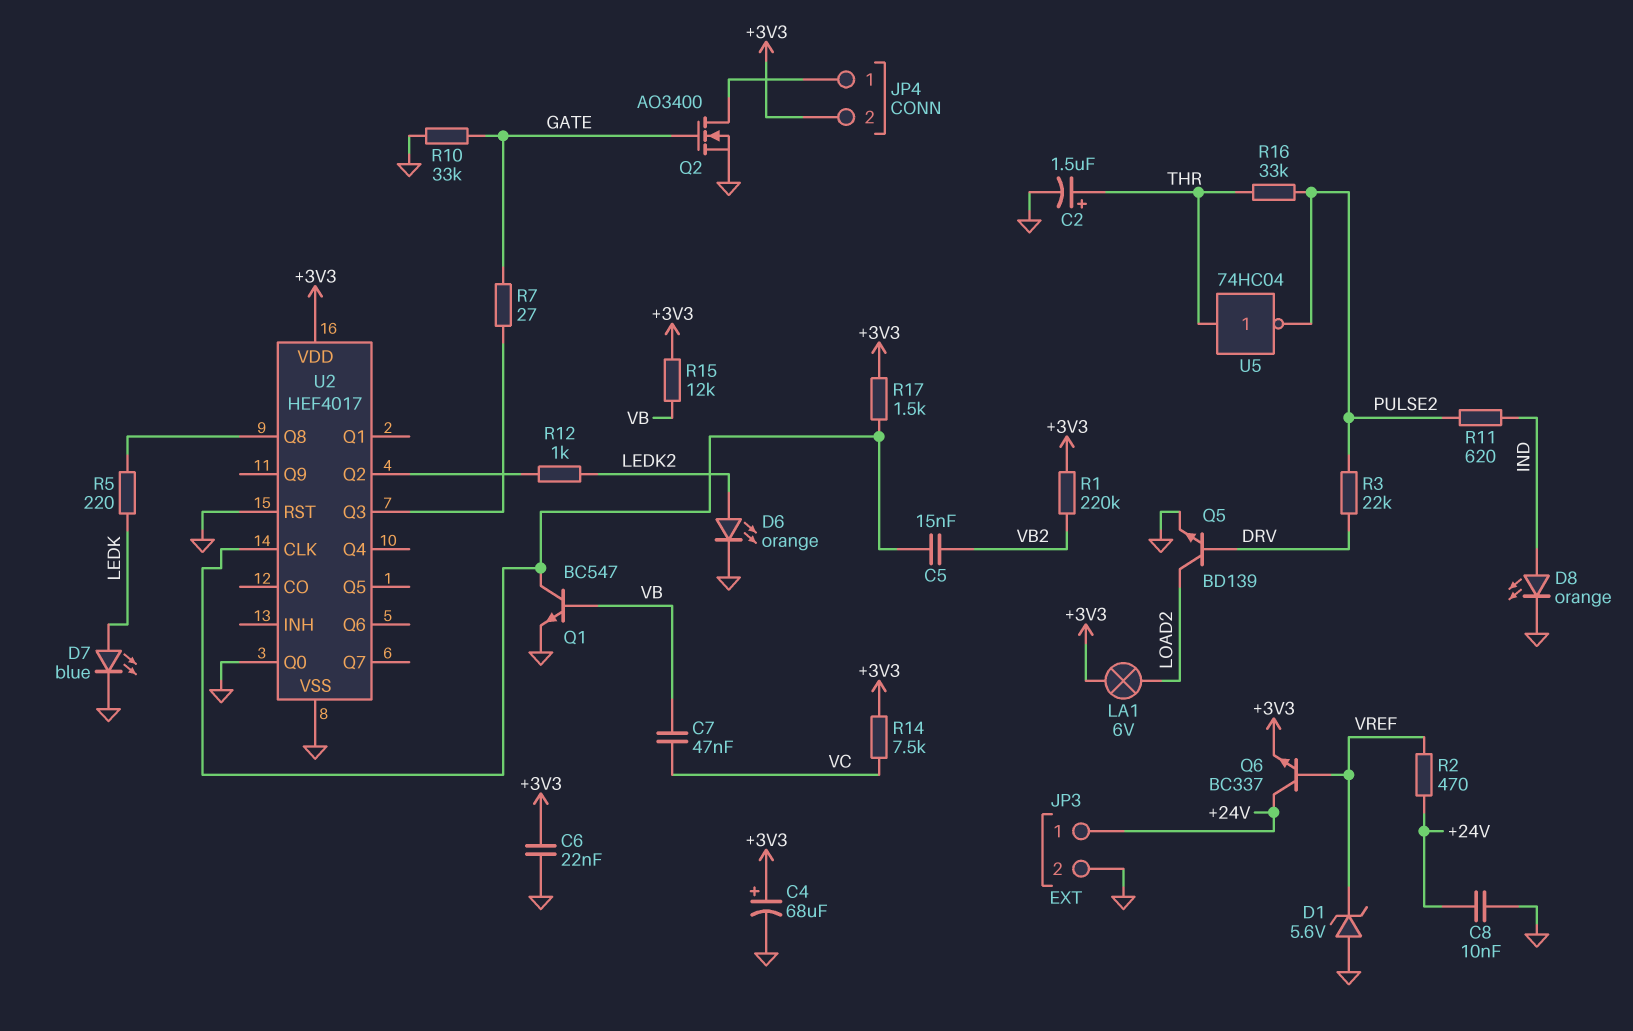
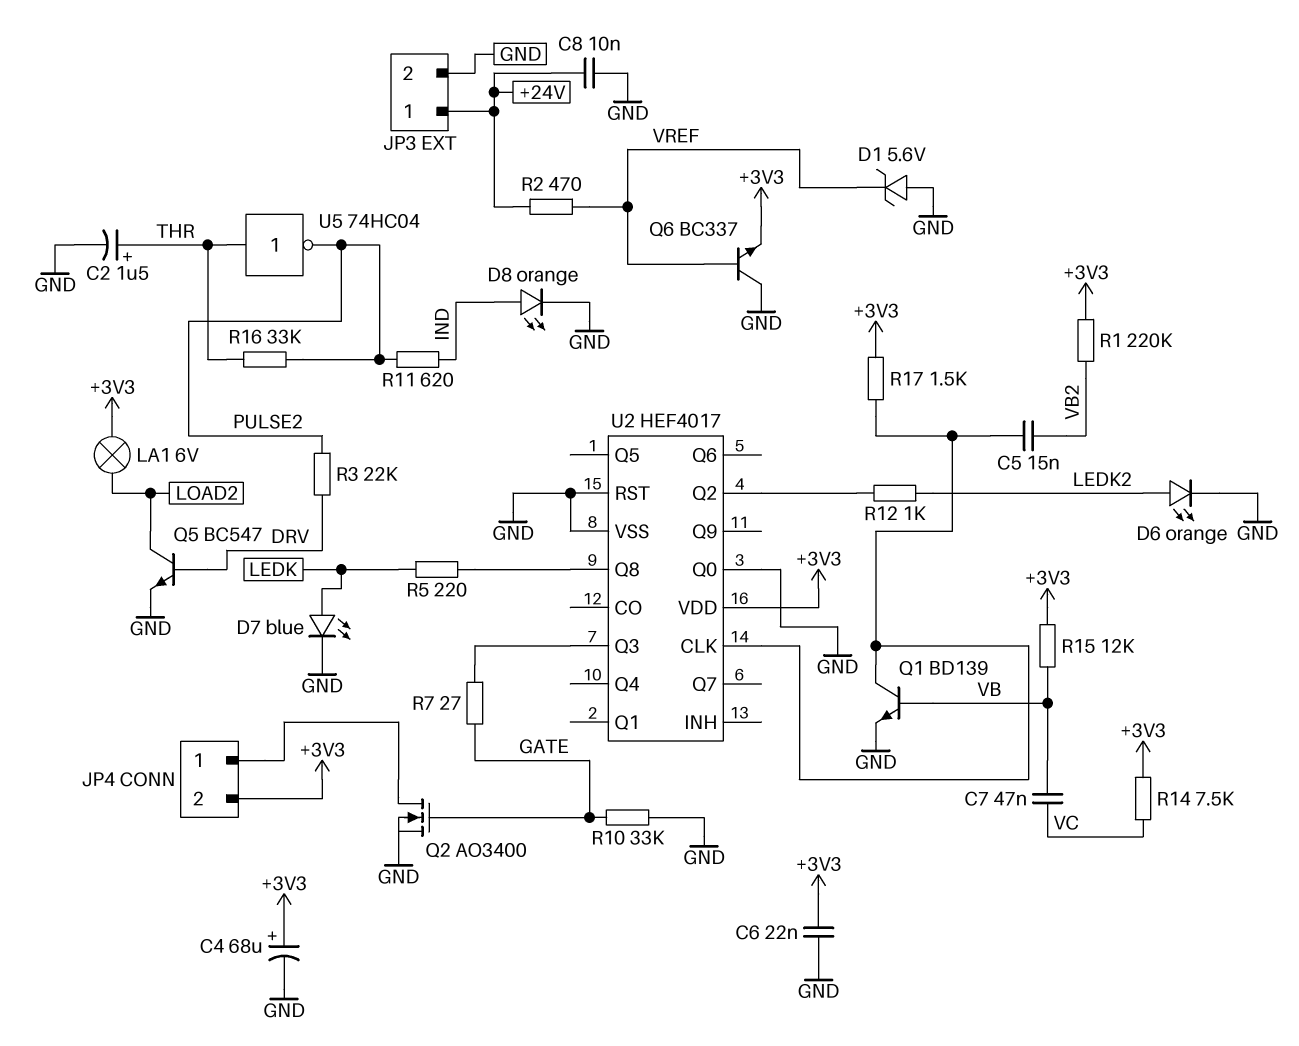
Q1: NPN BC547 (B VB, C U2/CLK, E GND) -> NPN BD139 (B VB, C U2/CLK, E GND)
Q5: NPN BD139 (B DRV, C LOAD2, E GND) -> NPN BC547 (B DRV, C LOAD2, E GND)
Q6: NPN BC337 (B VREF, C +24V, E +3V3) -> NPN BC337 (B VREF, C GND, E +3V3)

